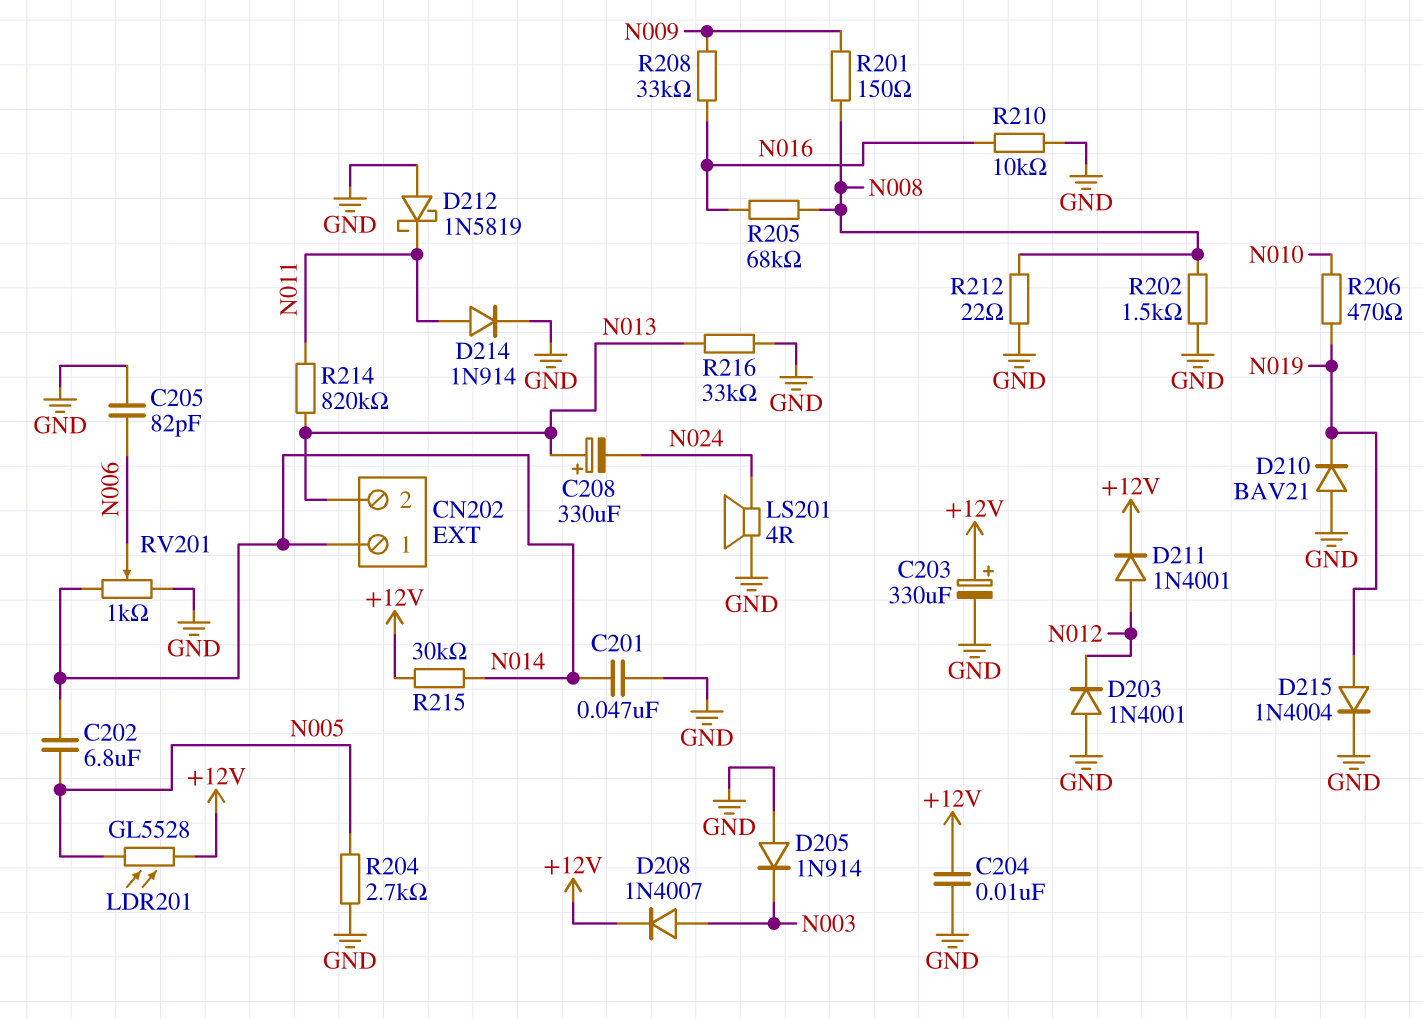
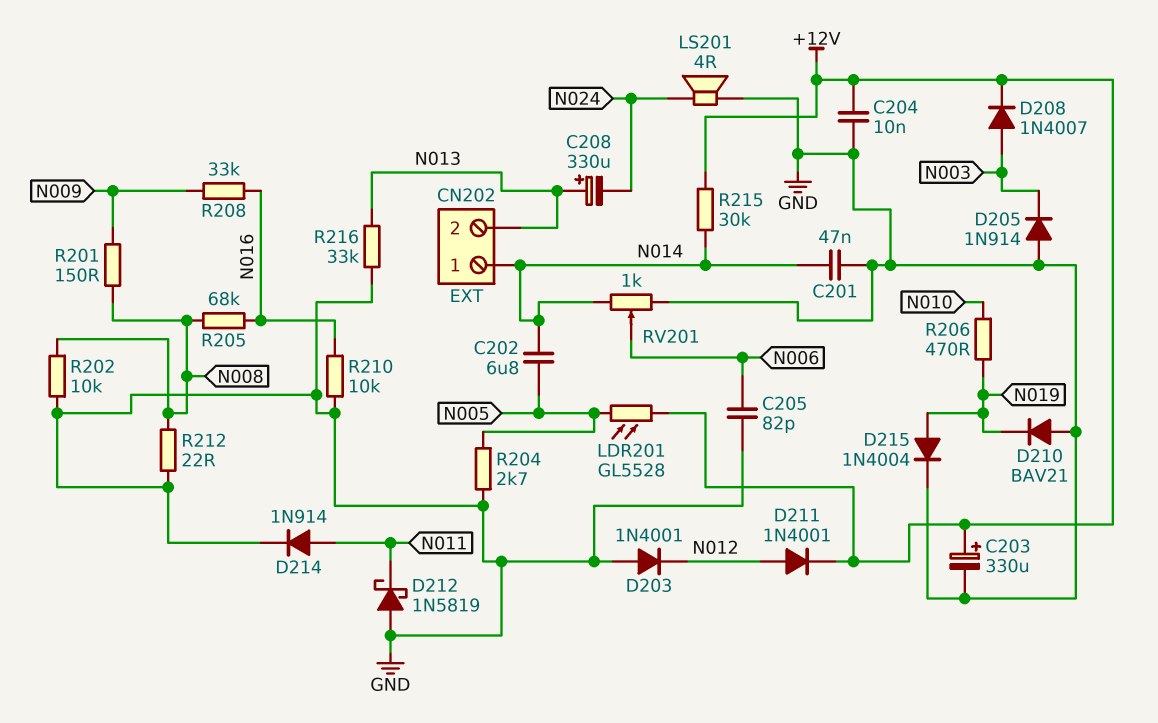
R202: 1.5k (GND, N008) -> 10k (GND, N008)
R214: 820k (N011, N013) -> none

